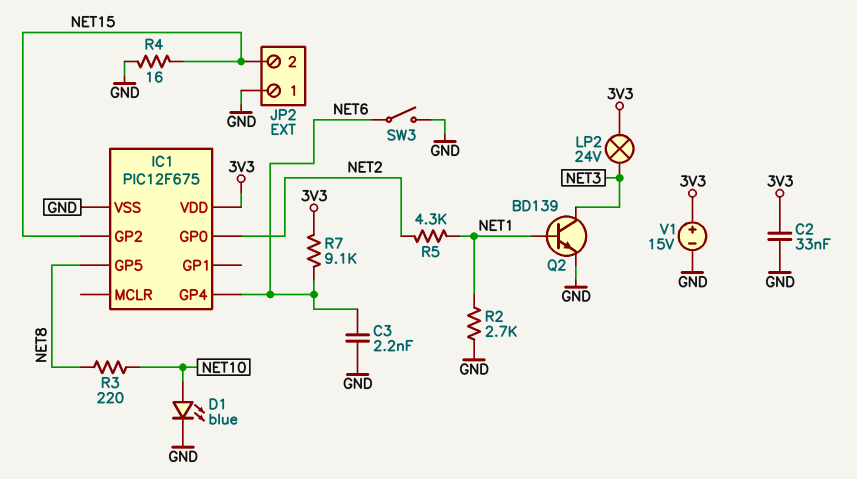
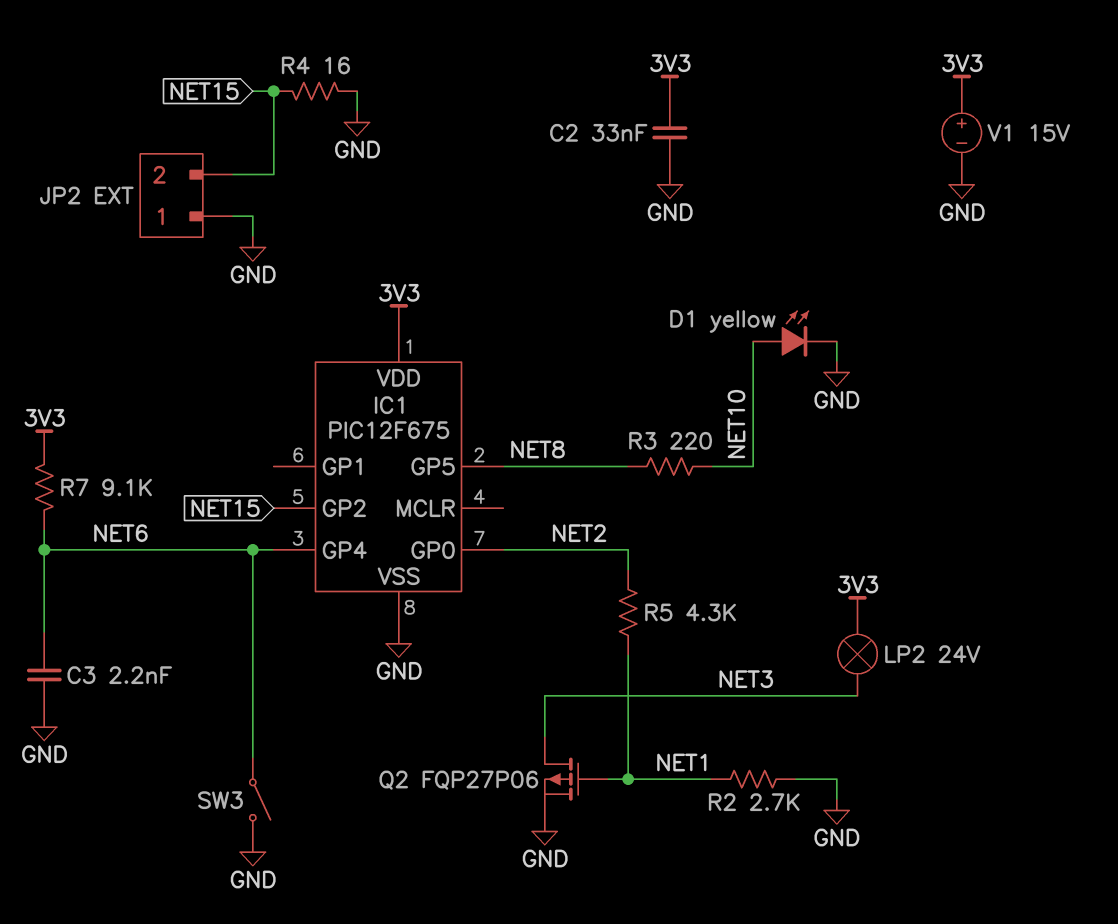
D1: LED blue (A NET10, K GND) -> LED yellow (A NET10, K GND)
Q2: NPN BD139 (B NET1, C NET3, E GND) -> PMOS FQP27P06 (G NET1, D NET3, S GND)

